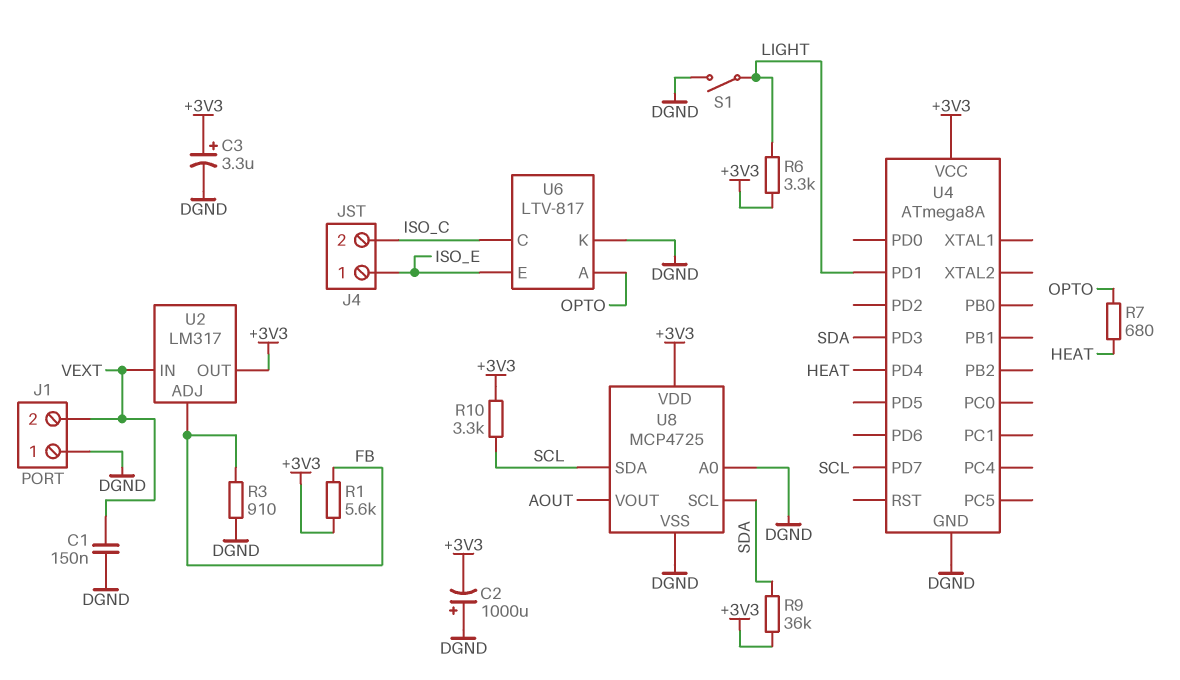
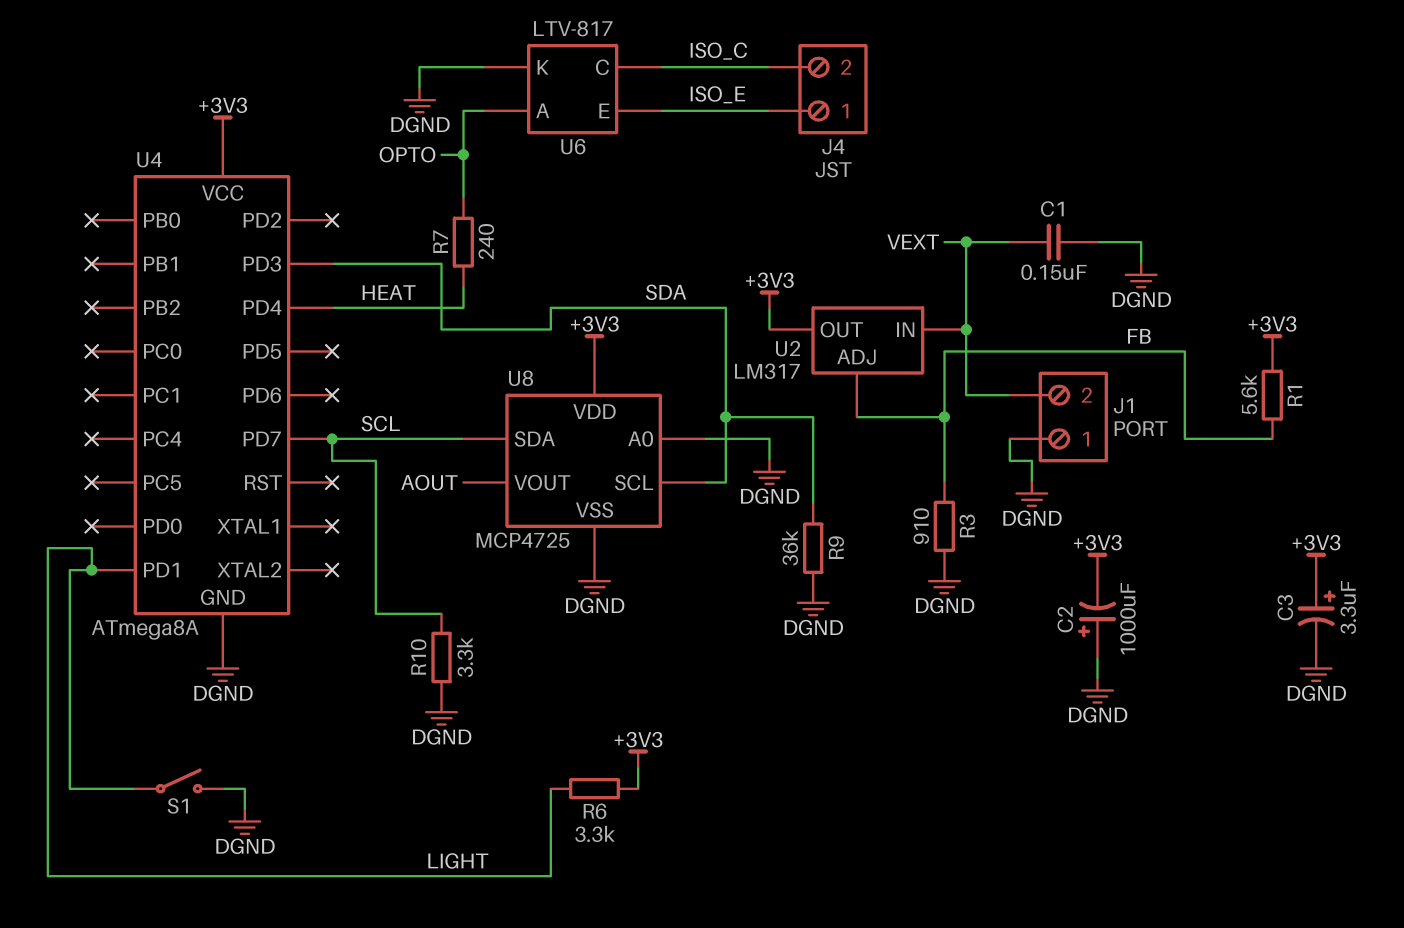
R7: 680 (HEAT, OPTO) -> 240 (HEAT, OPTO)
R9: 36k (+3V3, SDA) -> 36k (DGND, SDA)
R10: 3.3k (+3V3, SCL) -> 3.3k (DGND, SCL)

